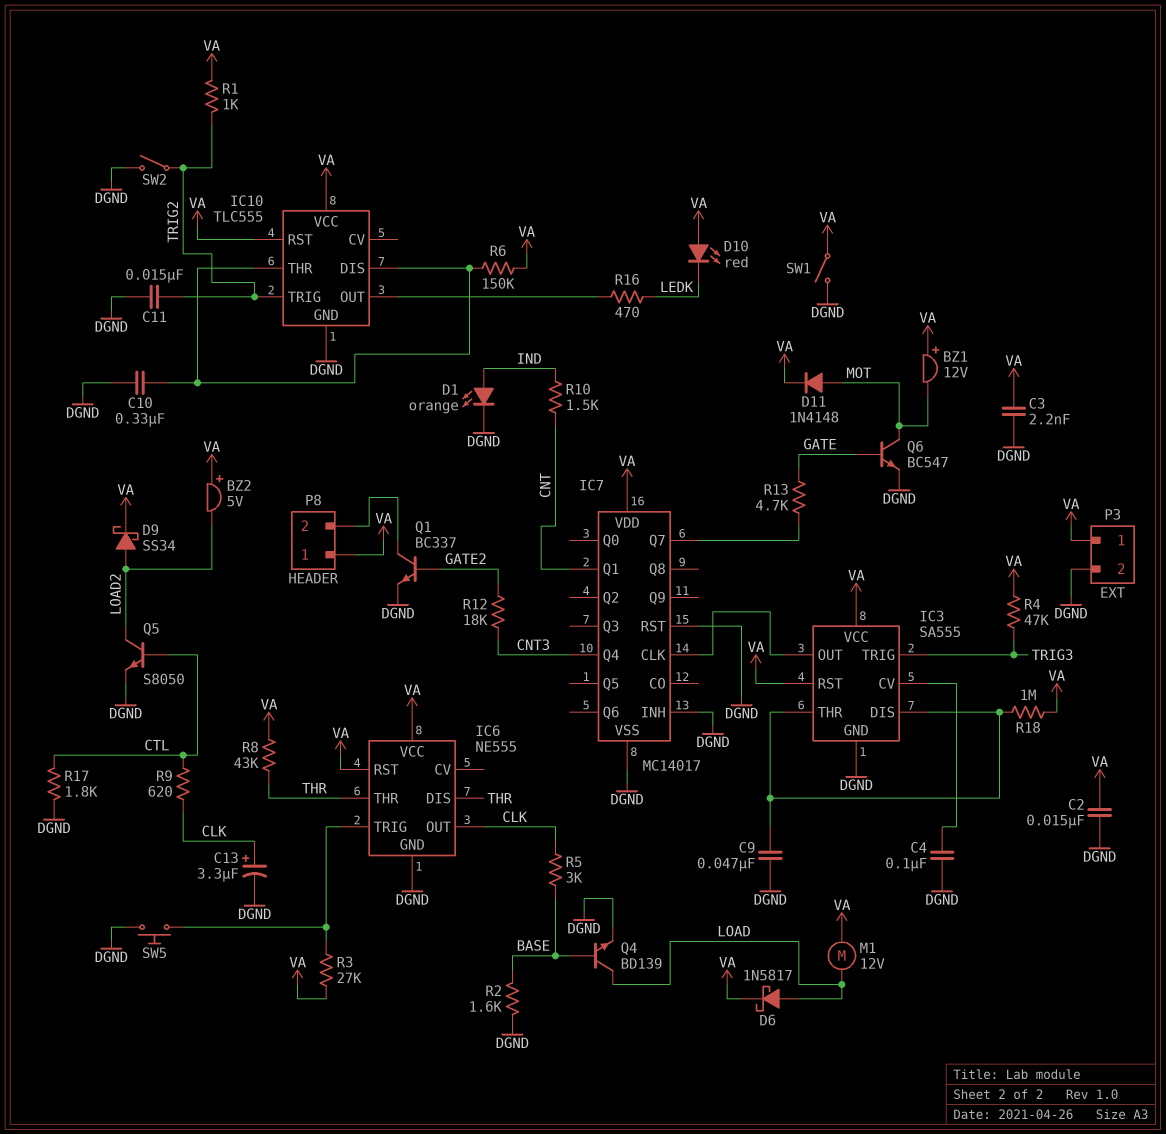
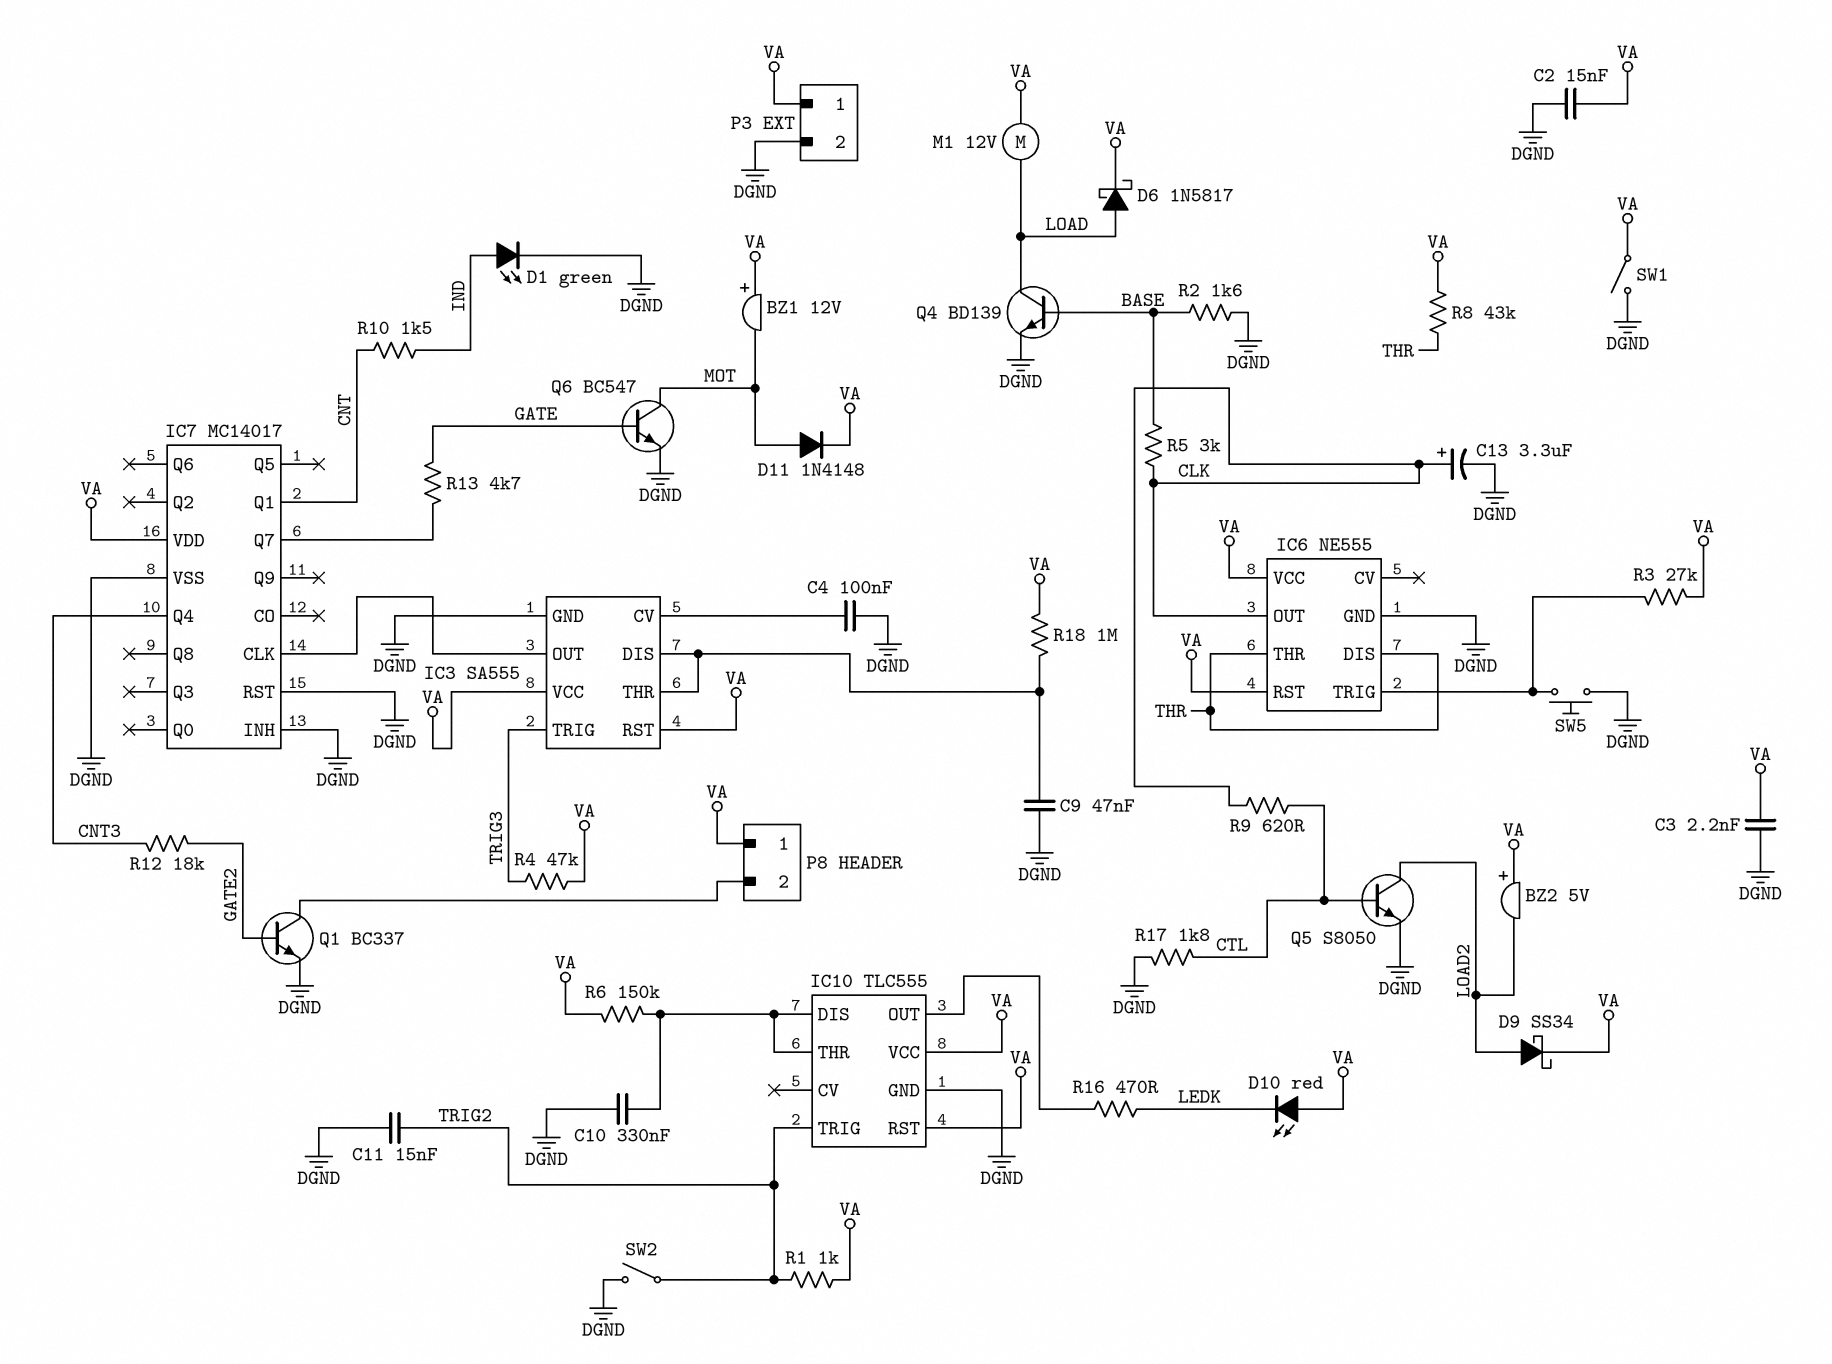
D1: LED orange (A IND, K DGND) -> LED green (A IND, K DGND)

